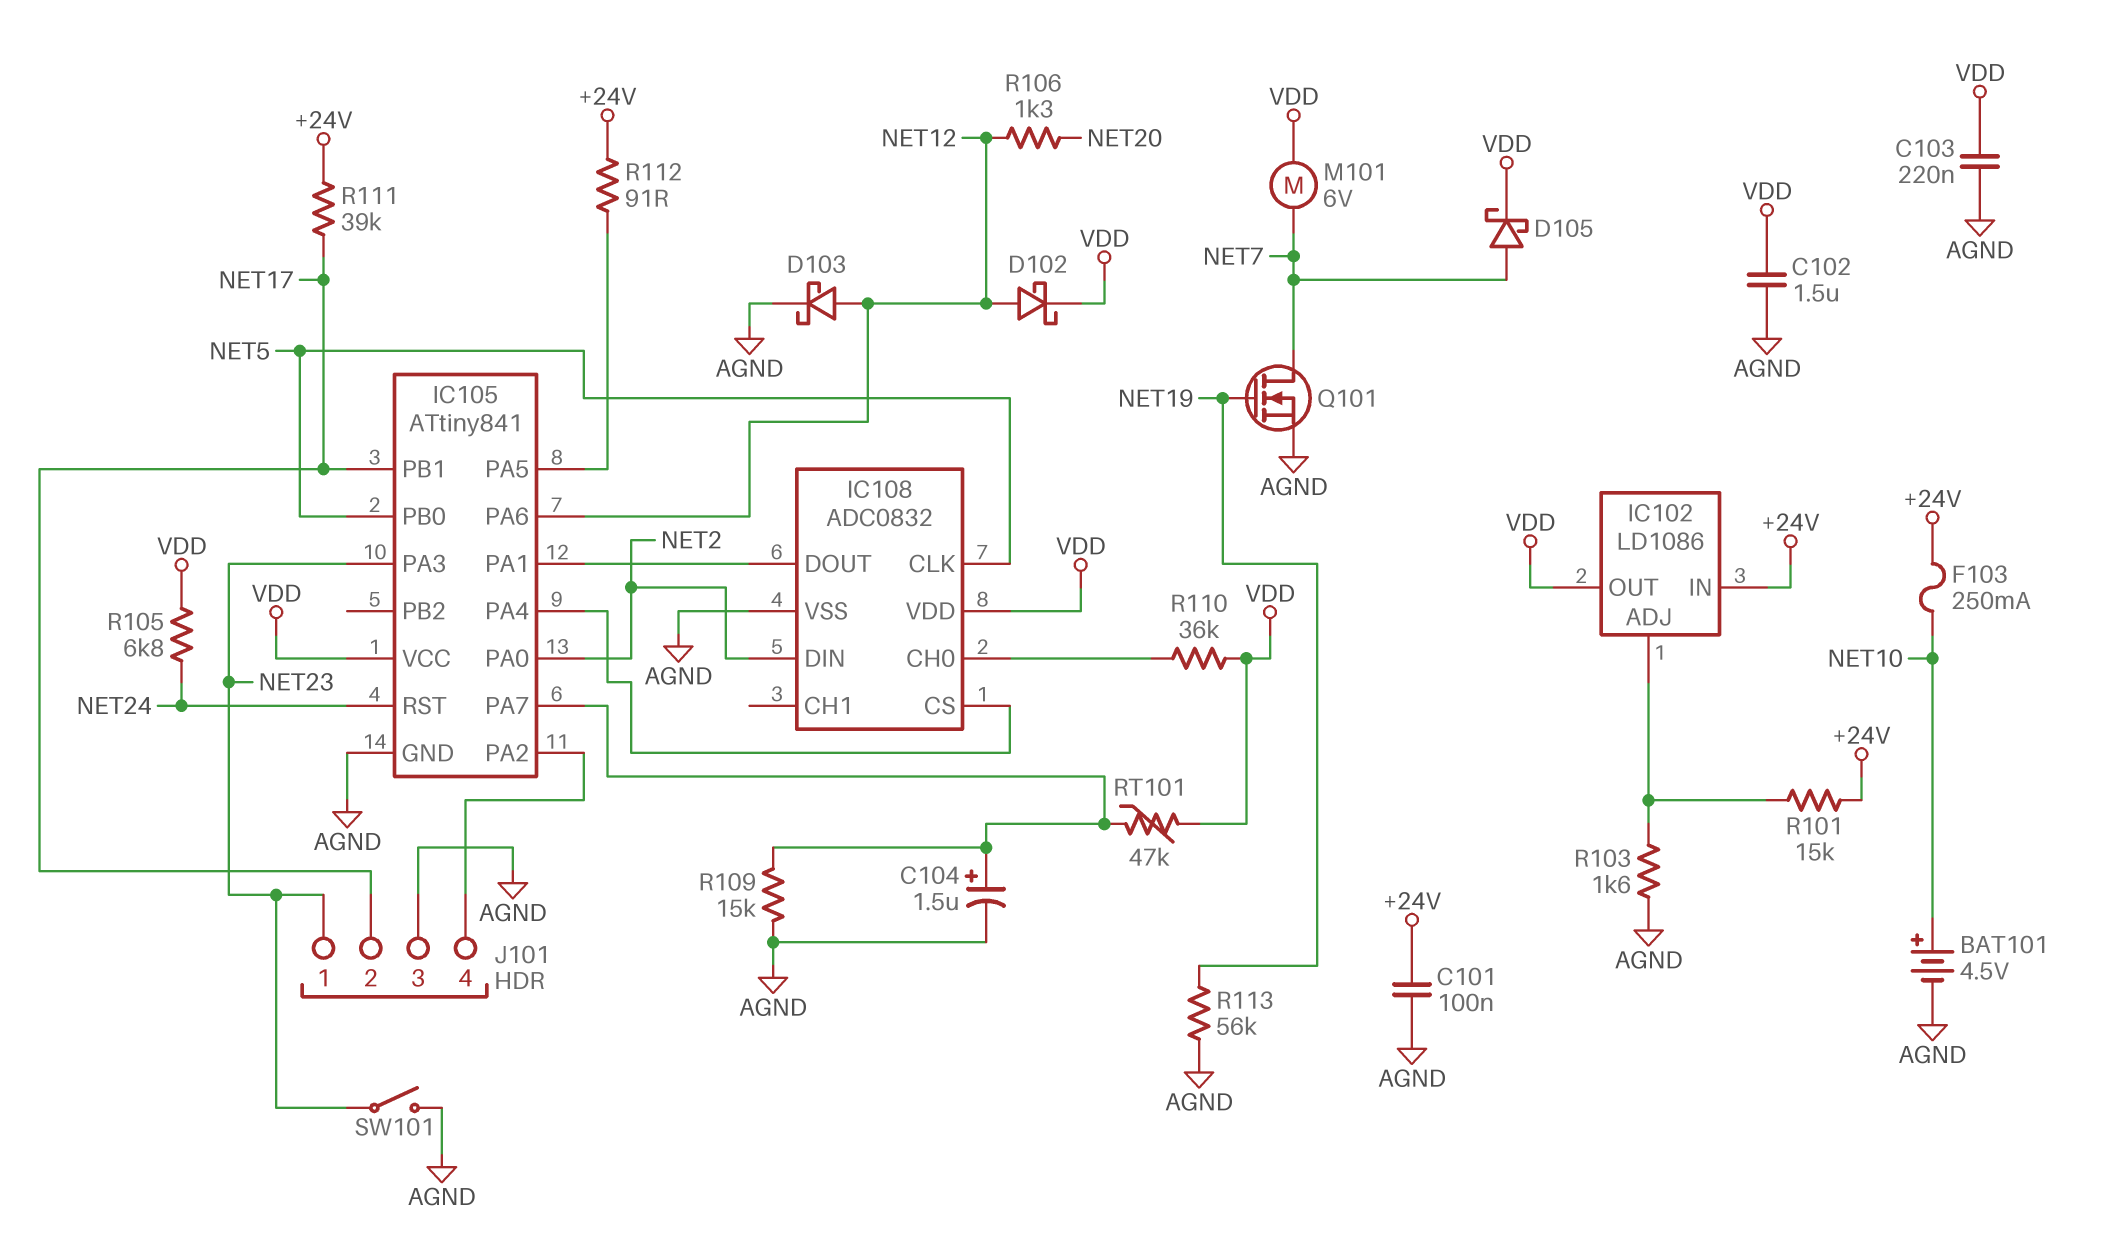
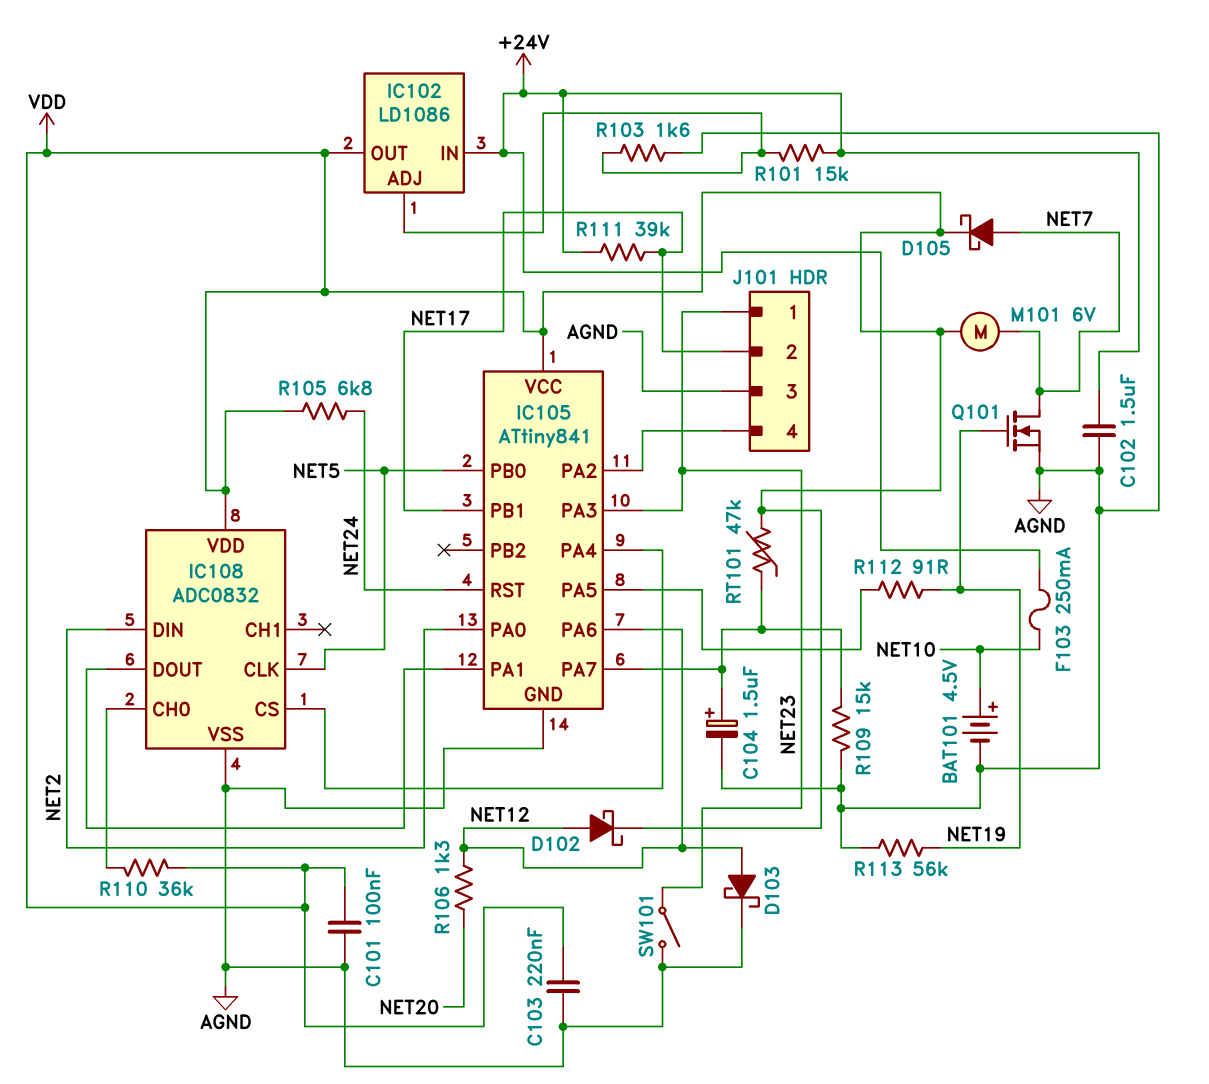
C101: 100nF (+24V, AGND) -> 100nF (AGND, VDD)
C102: 1.5uF (AGND, VDD) -> 1.5uF (+24V, AGND)
R112: 91 (+24V, IC105/PA5) -> 91 (IC105/PA5, NET19)

